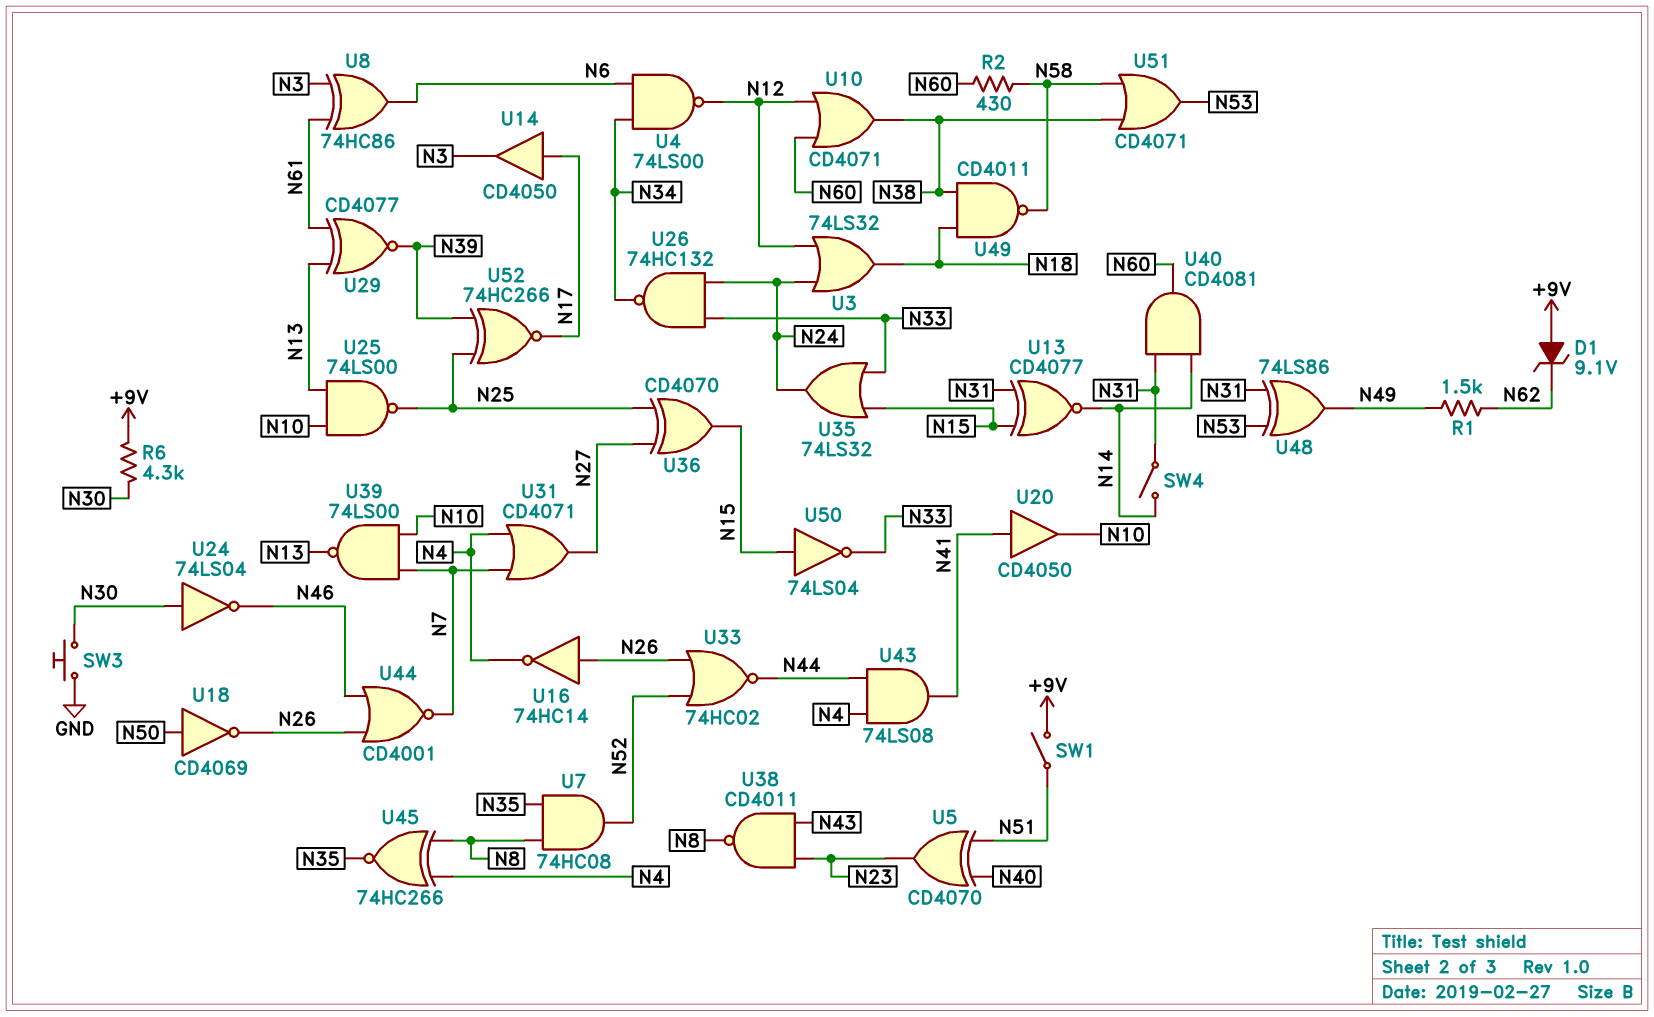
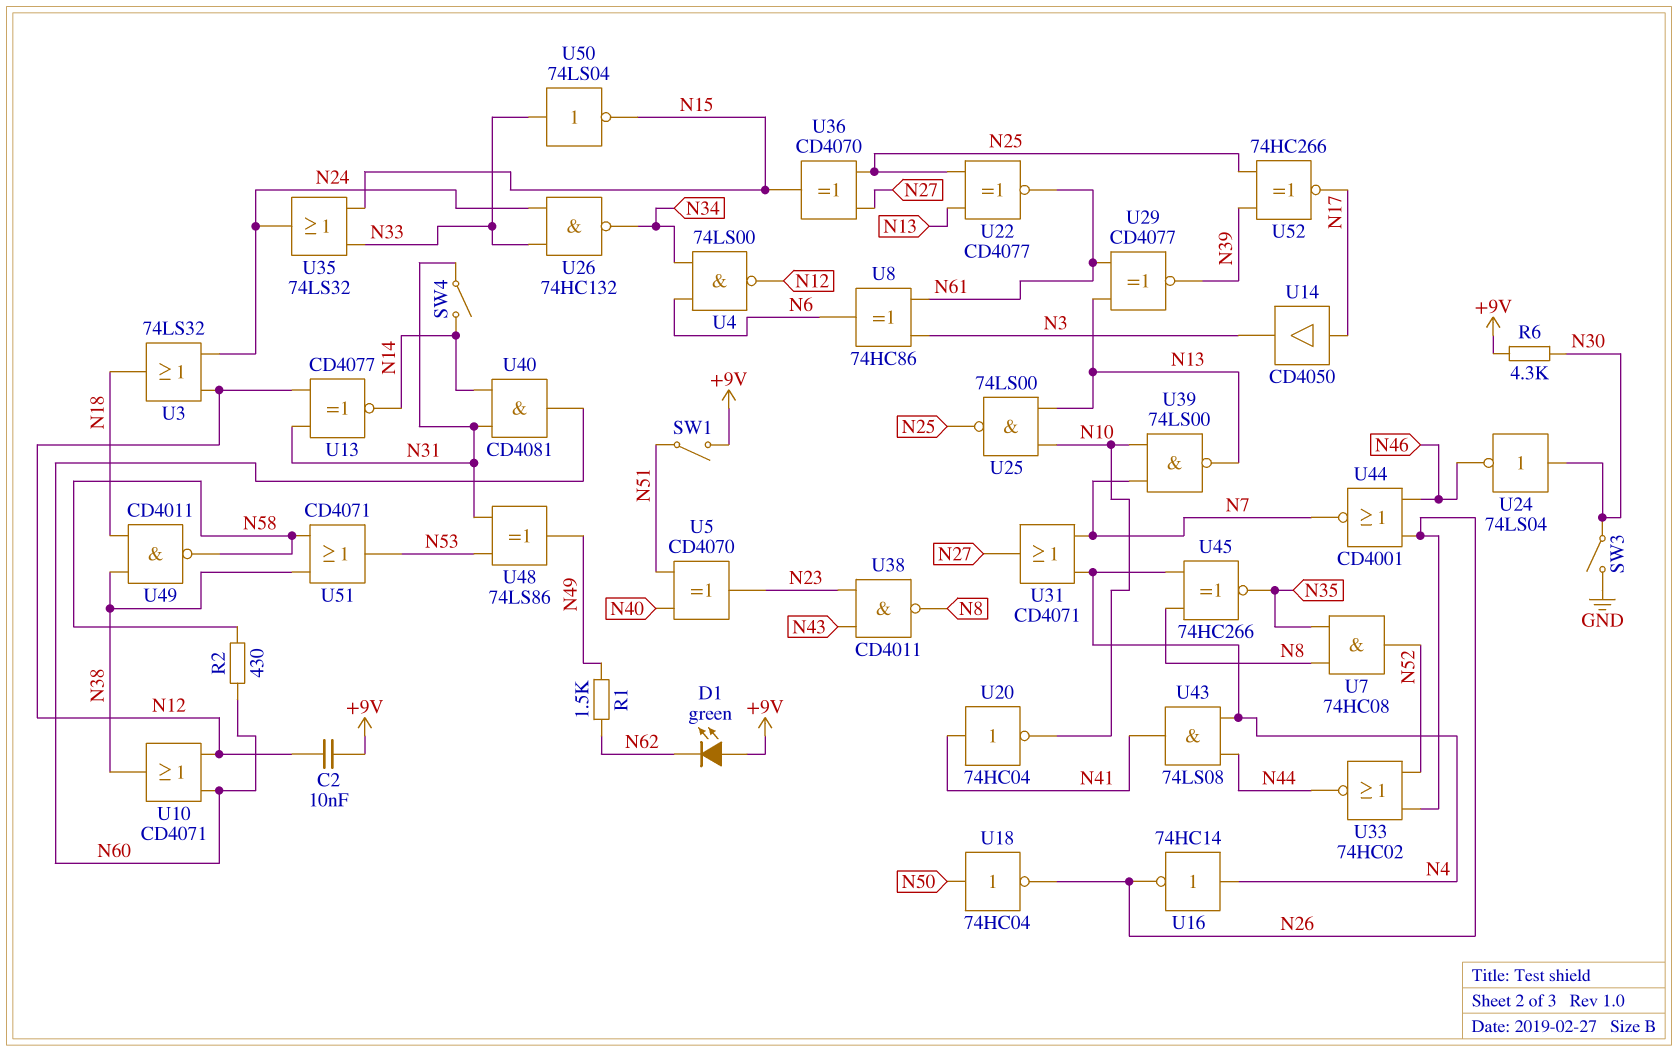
C2: none -> 10nF (+9V, N12)
D1: zener 9.1V (A +9V, K N62) -> LED green (A +9V, K N62)
SW3: button (GND, N30) -> switch (GND, N30)
U13: XNOR CD4077 (in N15, in N31, out N14) -> XNOR CD4077 (in N12, in N31, out N14)
U16: NOT 74HC14 (in N26, out N4) -> NOT 74HC14 (in N4, out N26)
U18: NOT CD4069 (in N50, out N26) -> NOT 74HC04 (in N50, out N26)
U20: buffer CD4050 (in N41, out N10) -> NOT 74HC04 (in N41, out N10)
U22: none -> XNOR CD4077 (in N13, in N25, out N61)
U50: NOT 74LS04 (in N15, out N33) -> NOT 74LS04 (in N33, out N15)

